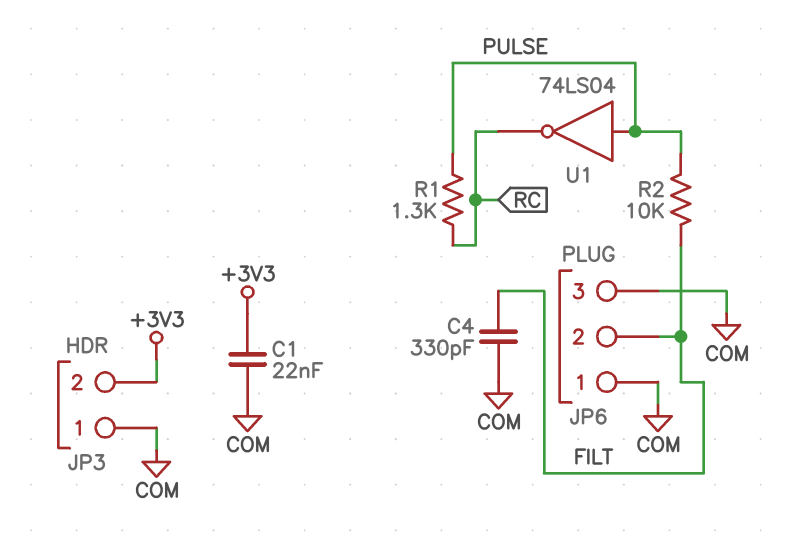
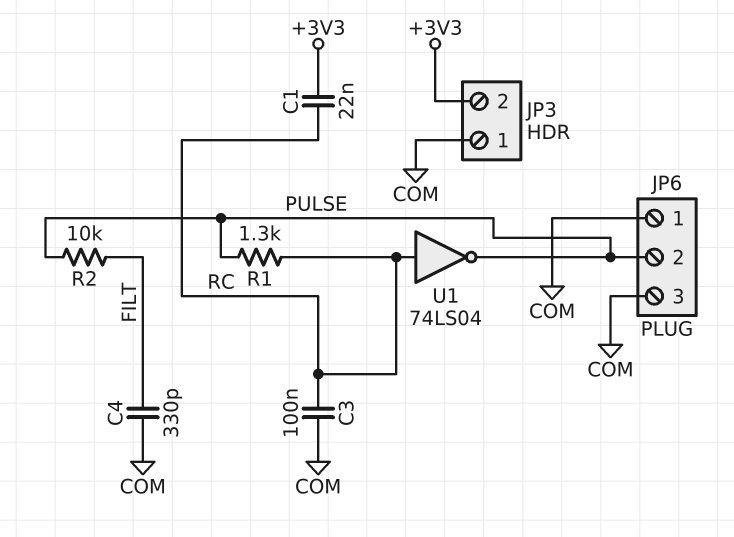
C1: 22nF (+3V3, COM) -> 22nF (+3V3, RC)
C3: none -> 100nF (COM, RC)
JP6 pin 2: FILT -> PULSE
U1: NOT 74LS04 (in PULSE, out RC) -> NOT 74LS04 (in RC, out PULSE)

